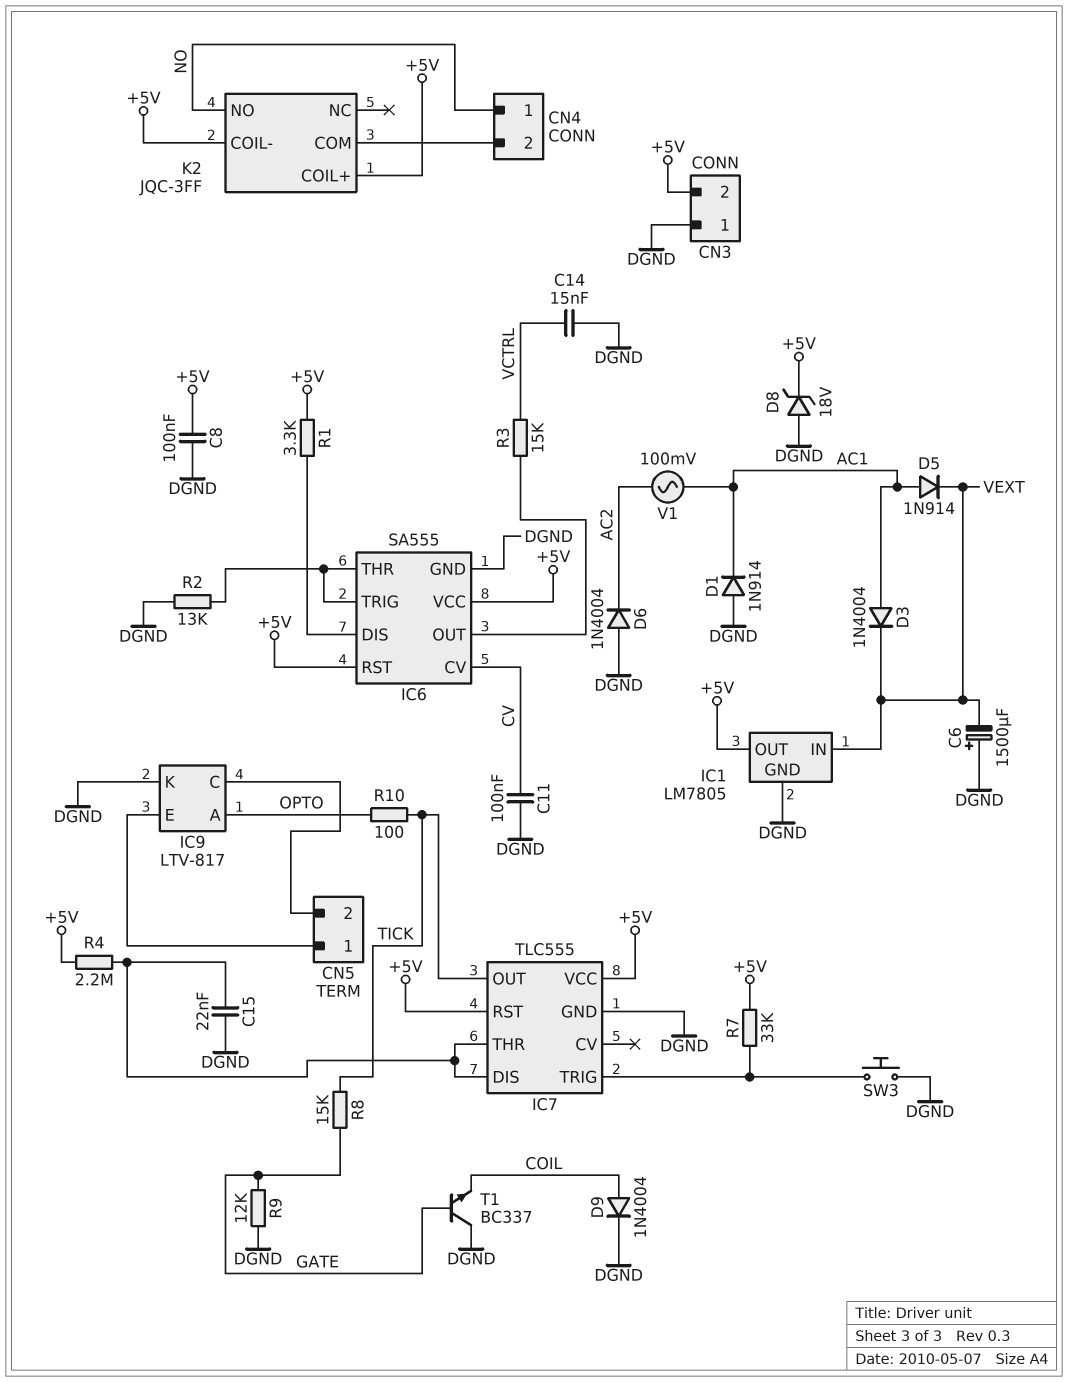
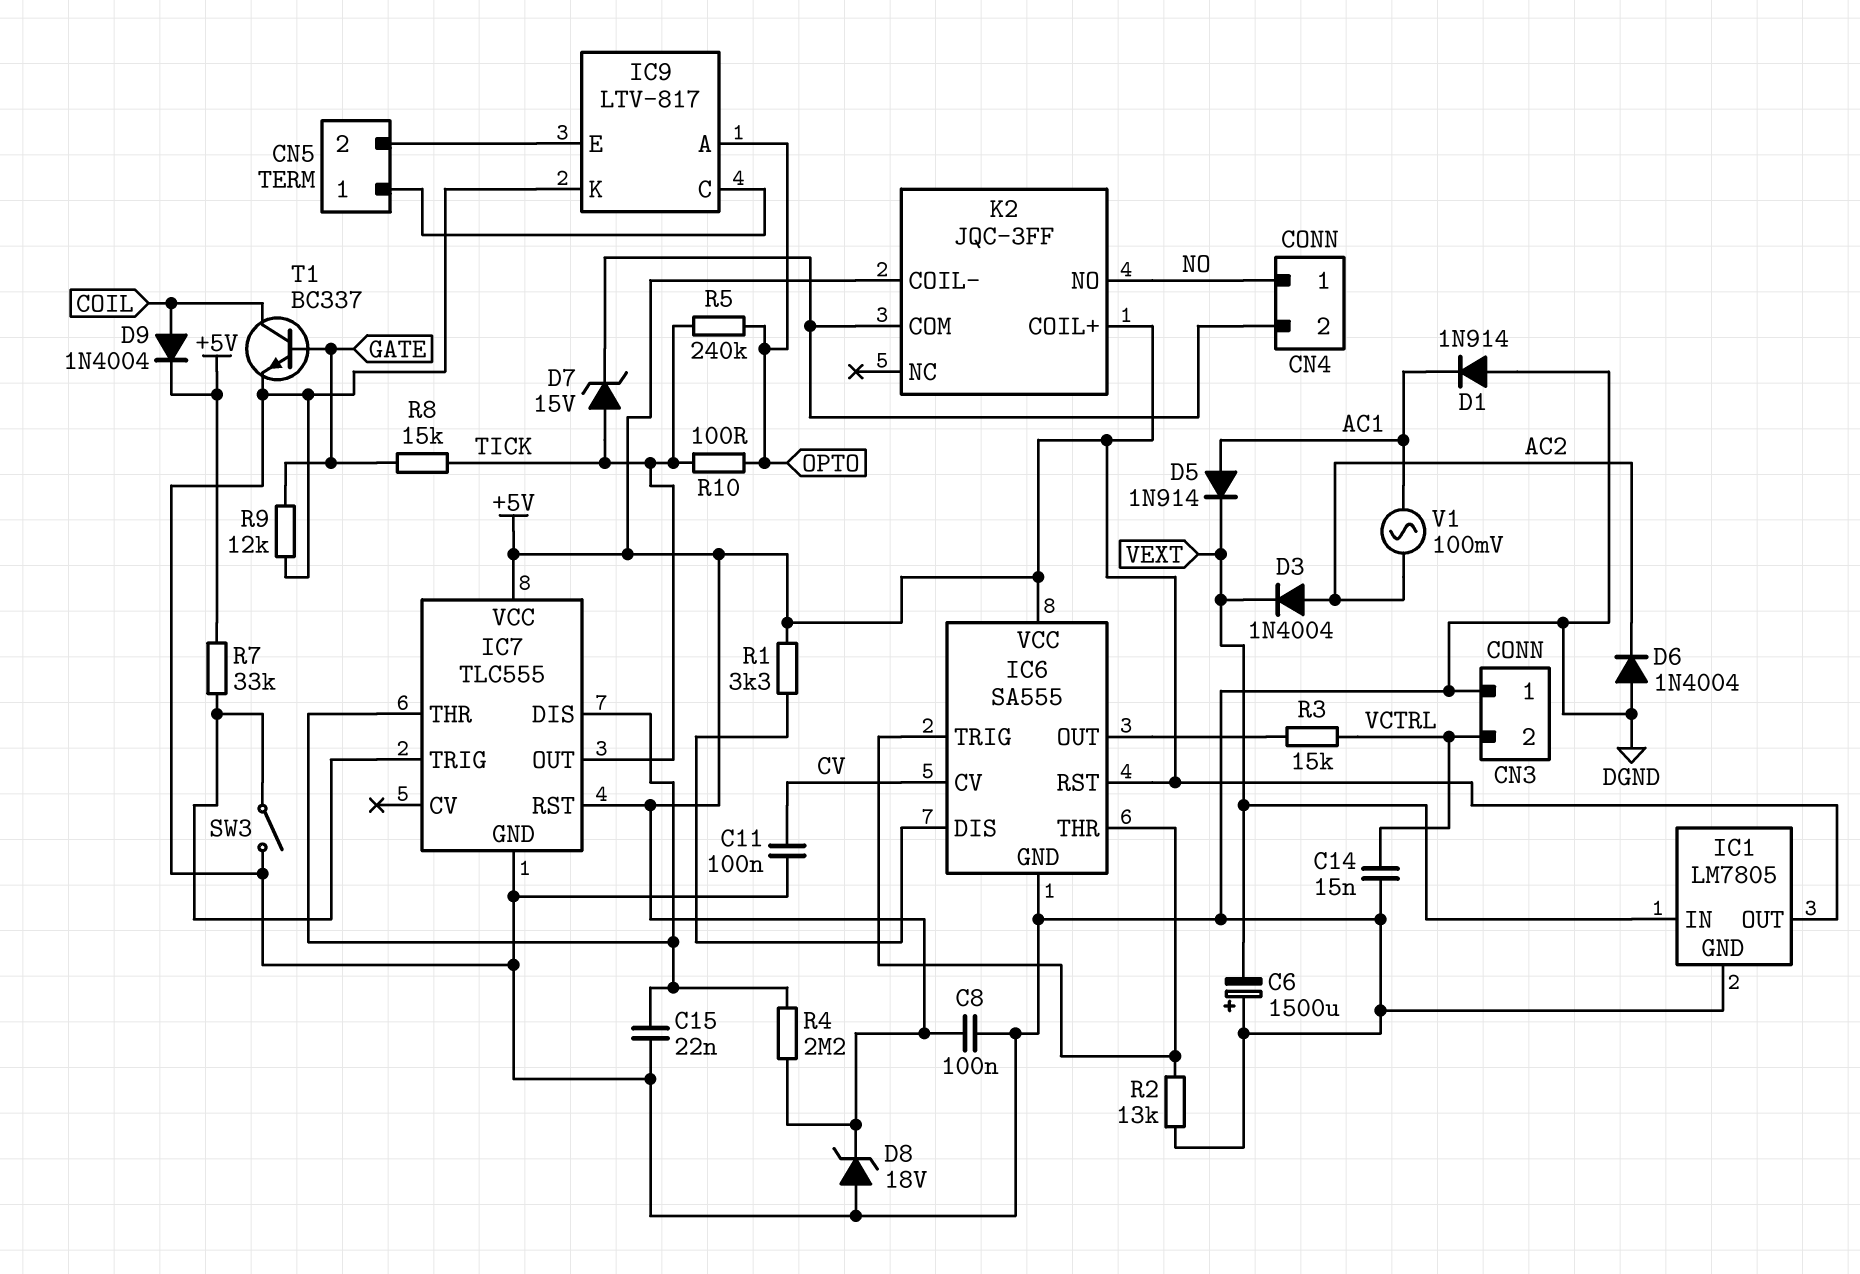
CN3 pin 2: +5V -> VCTRL
D3: diode 1N4004 (A AC1, K VEXT) -> diode 1N4004 (A AC2, K VEXT)
D7: none -> zener 15V (A TICK, K CN4/2)
D9: diode 1N4004 (A COIL, K DGND) -> diode 1N4004 (A COIL, K +5V)
IC9 pin C: CN5/2 -> CN5/1
IC9 pin E: CN5/1 -> CN5/2
R5: none -> 240k (OPTO, TICK)
SW3: button (DGND, IC7/TRIG) -> switch (DGND, IC7/TRIG)
T1: NPN BC337 (B GATE, C DGND, E COIL) -> NPN BC337 (B GATE, C COIL, E DGND)

